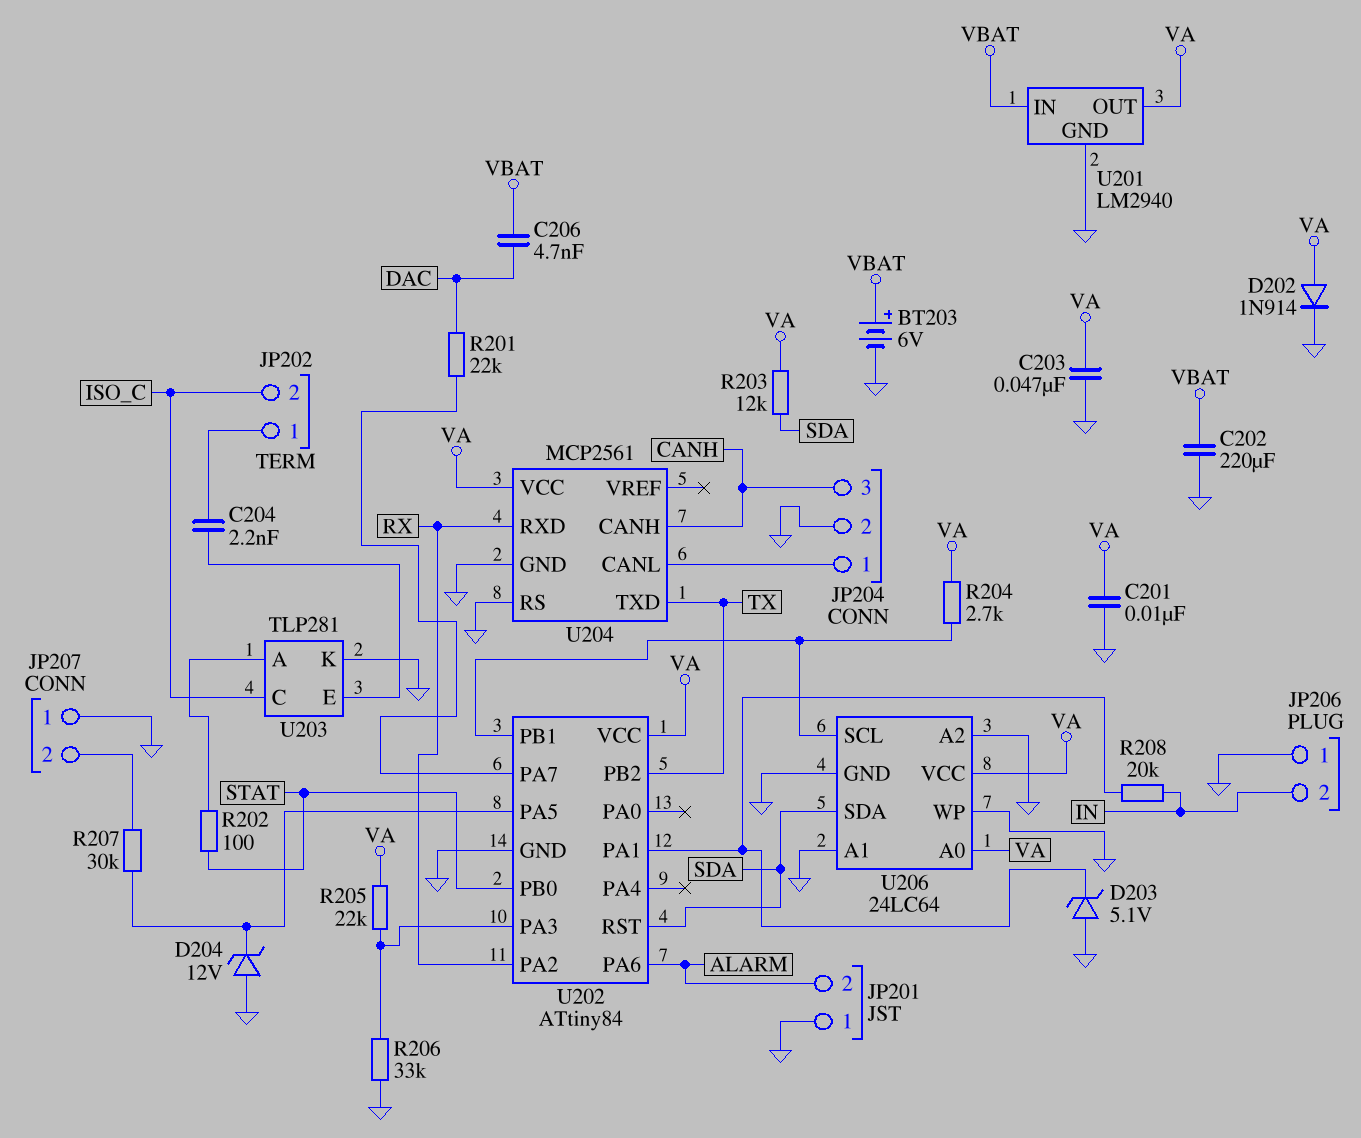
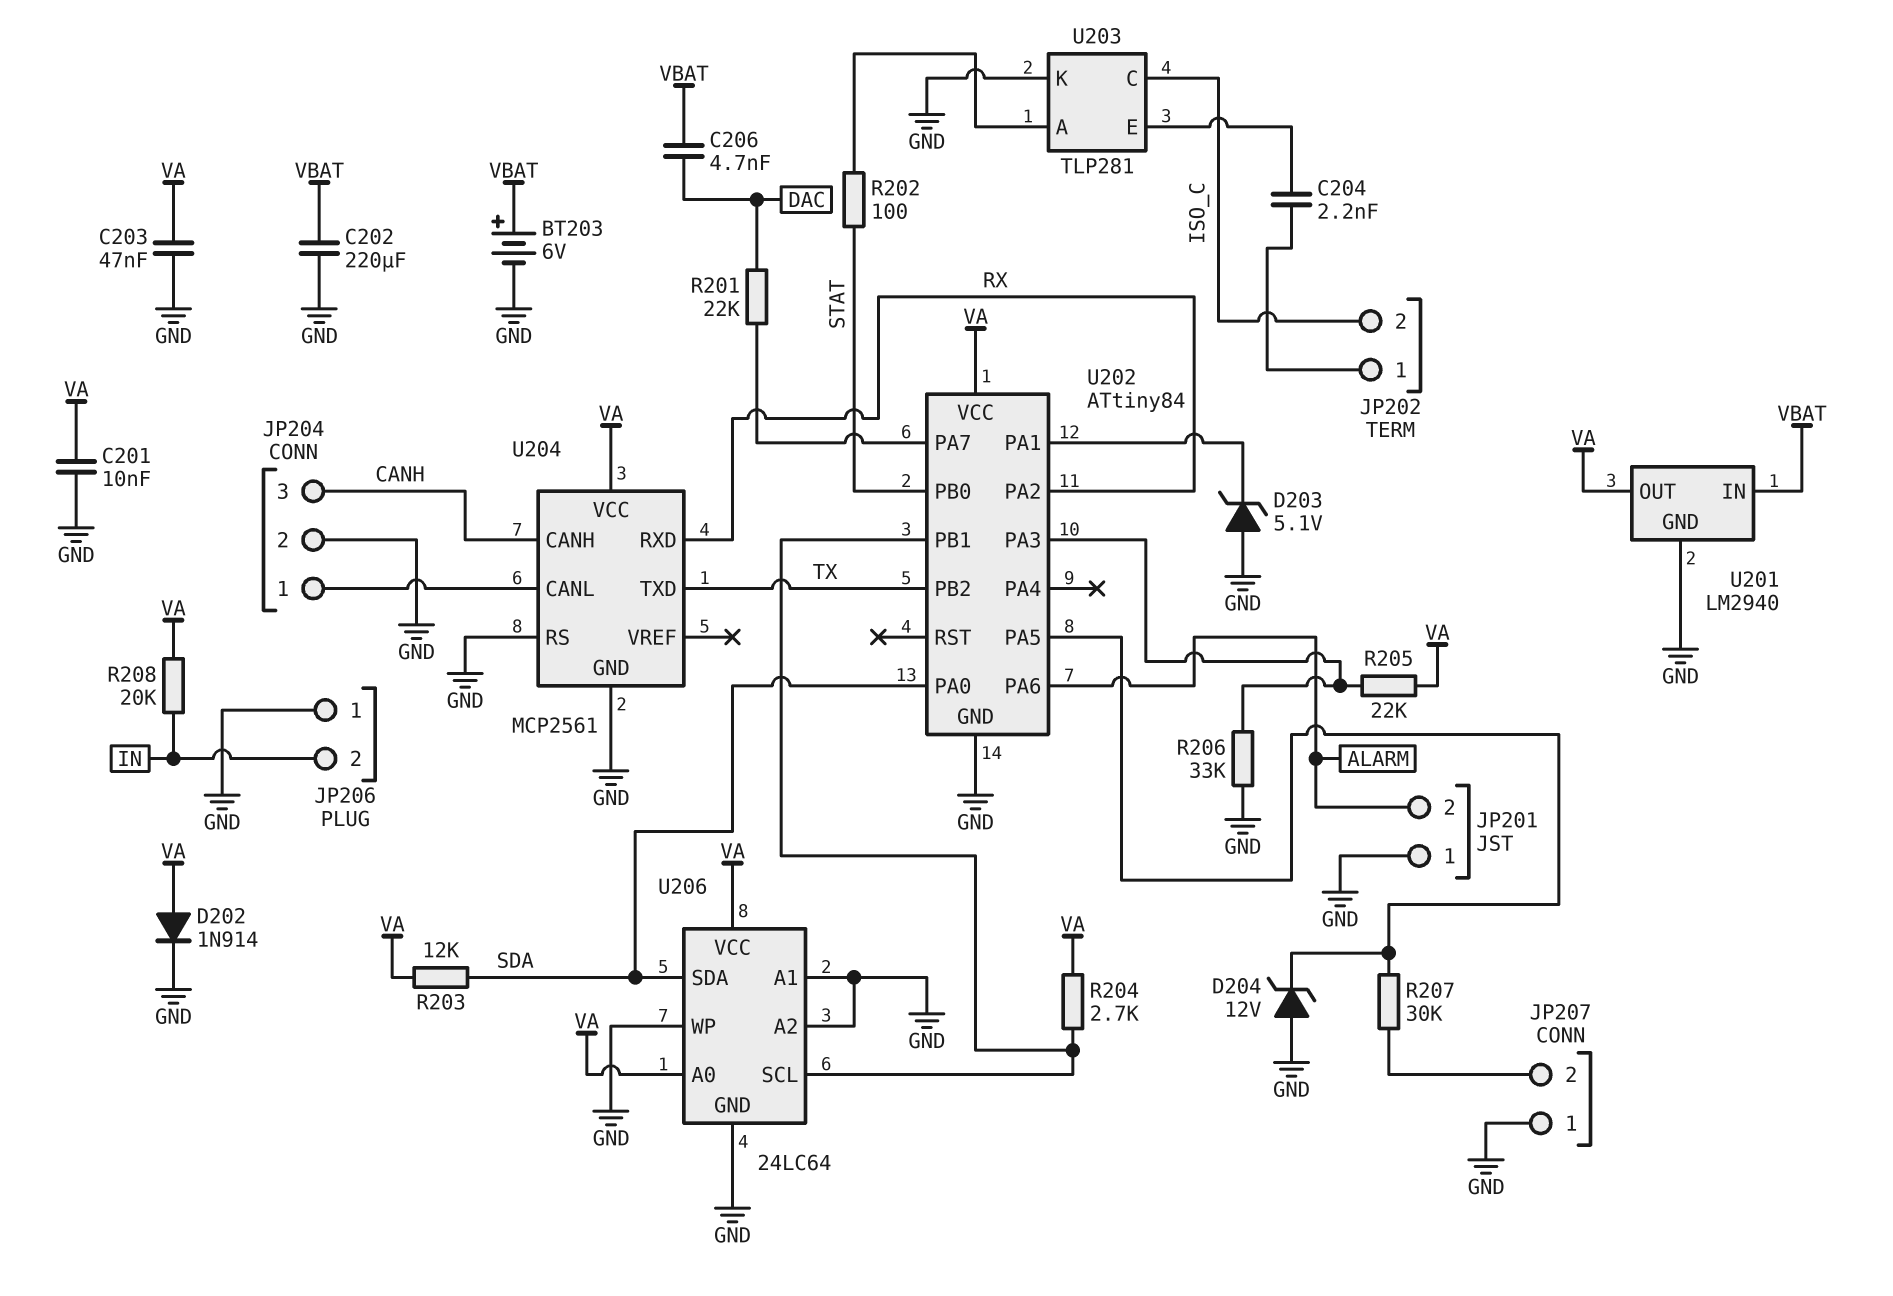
R208: 20k (IN, U202/PA1) -> 20k (IN, VA)
U202 pin PA0: none -> SDA
U202 pin RST: SDA -> none

